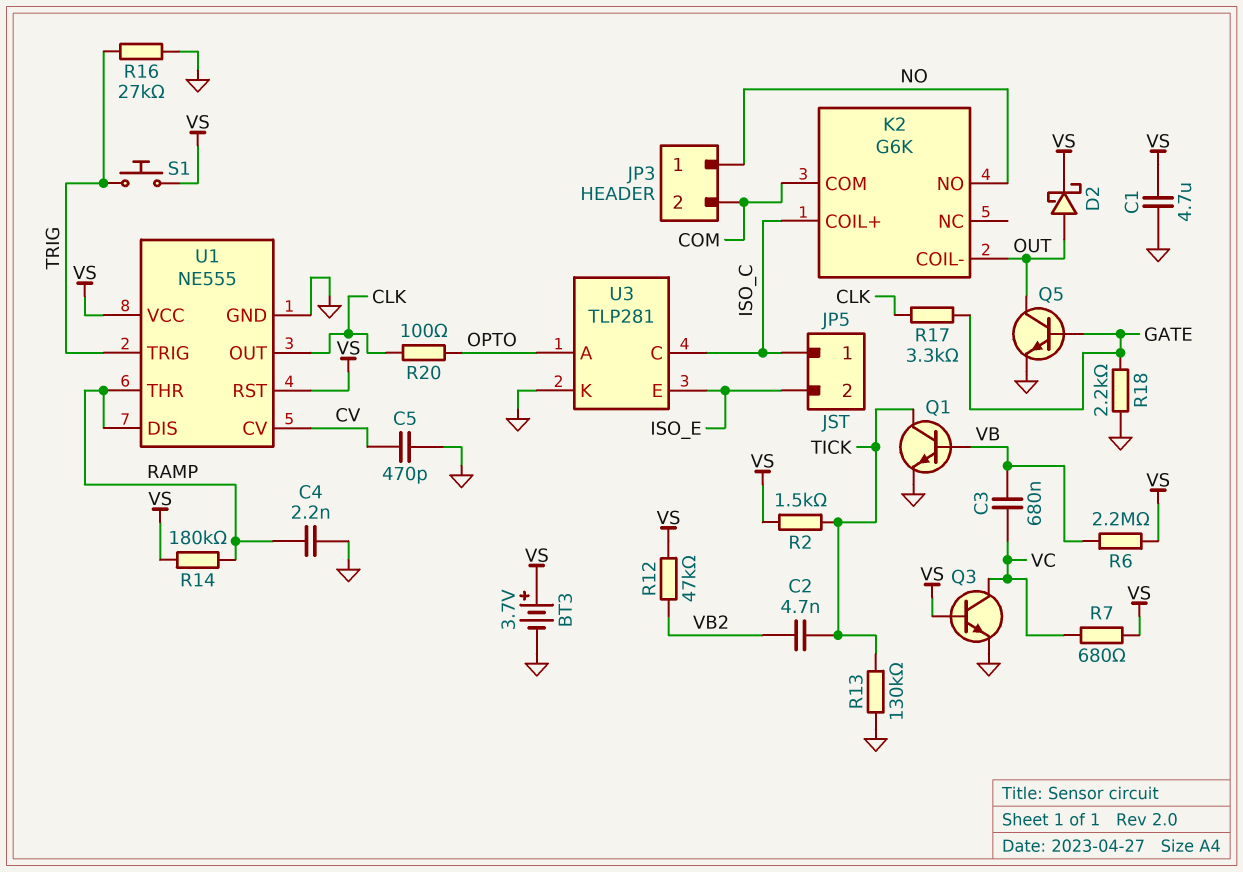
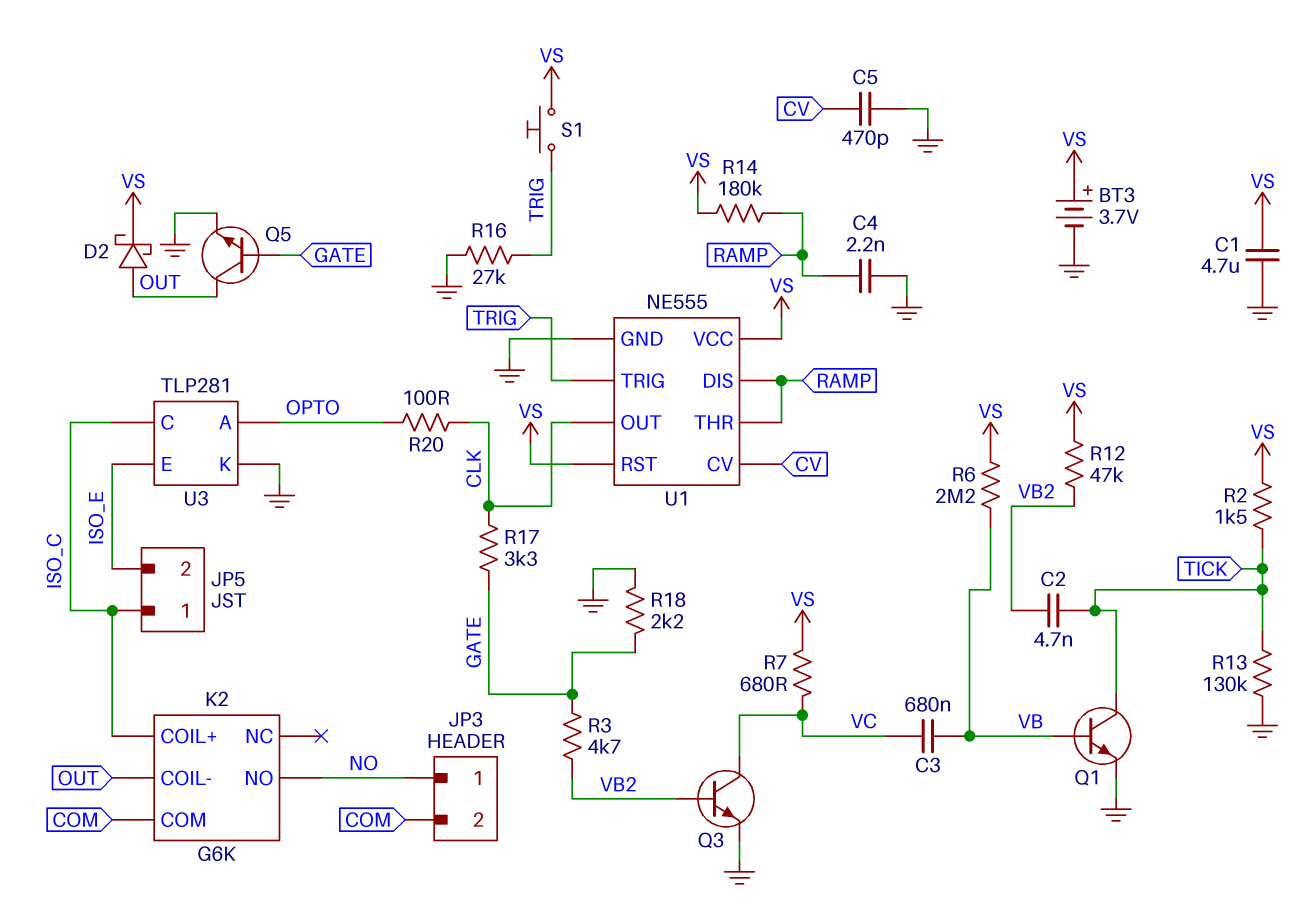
Q3: NPN (B VS, C VC, E GND) -> NPN (B VB2, C VC, E GND)
R3: none -> 4.7k (GATE, VB2)

